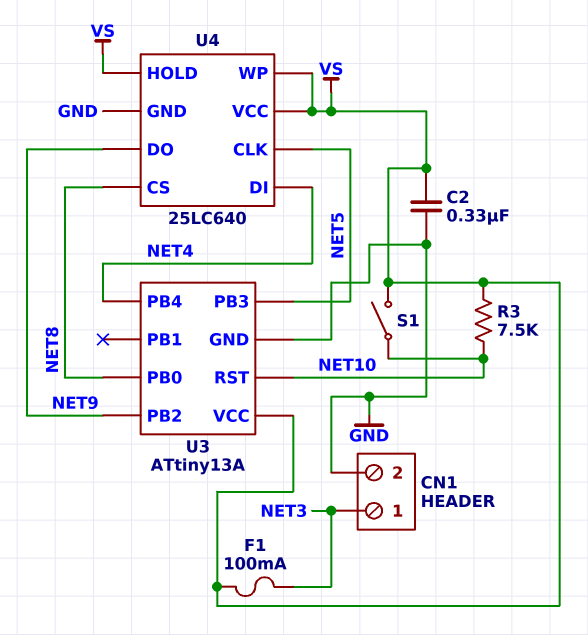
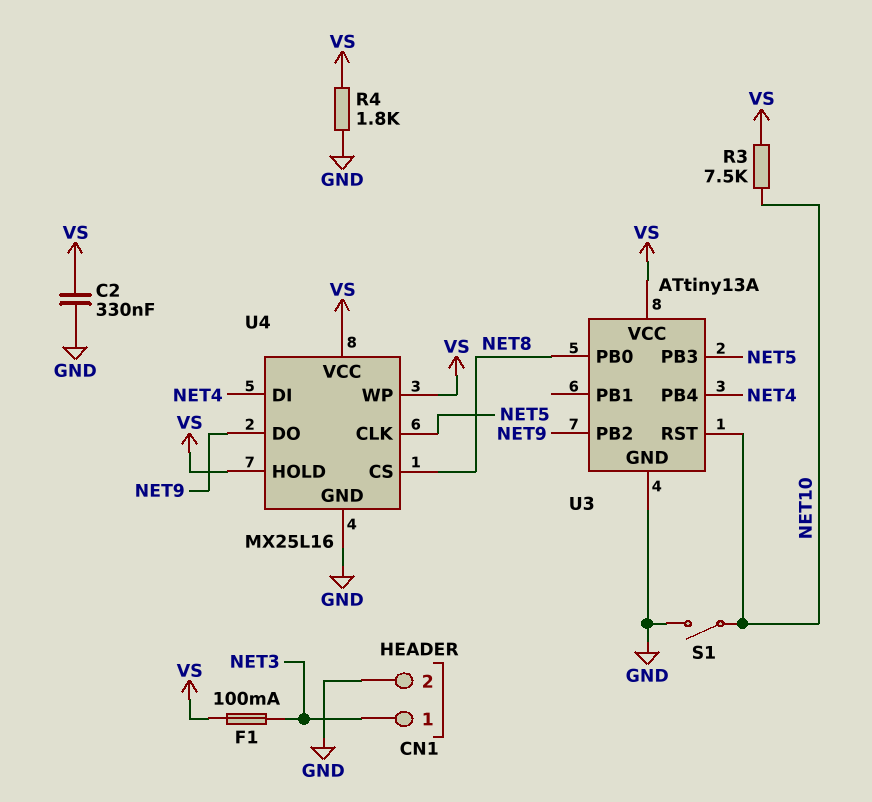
R4: none -> 1.8k (GND, VS)
S1: switch (NET10, VS) -> switch (GND, NET10)
U4: 25LC640 -> MX25L16

